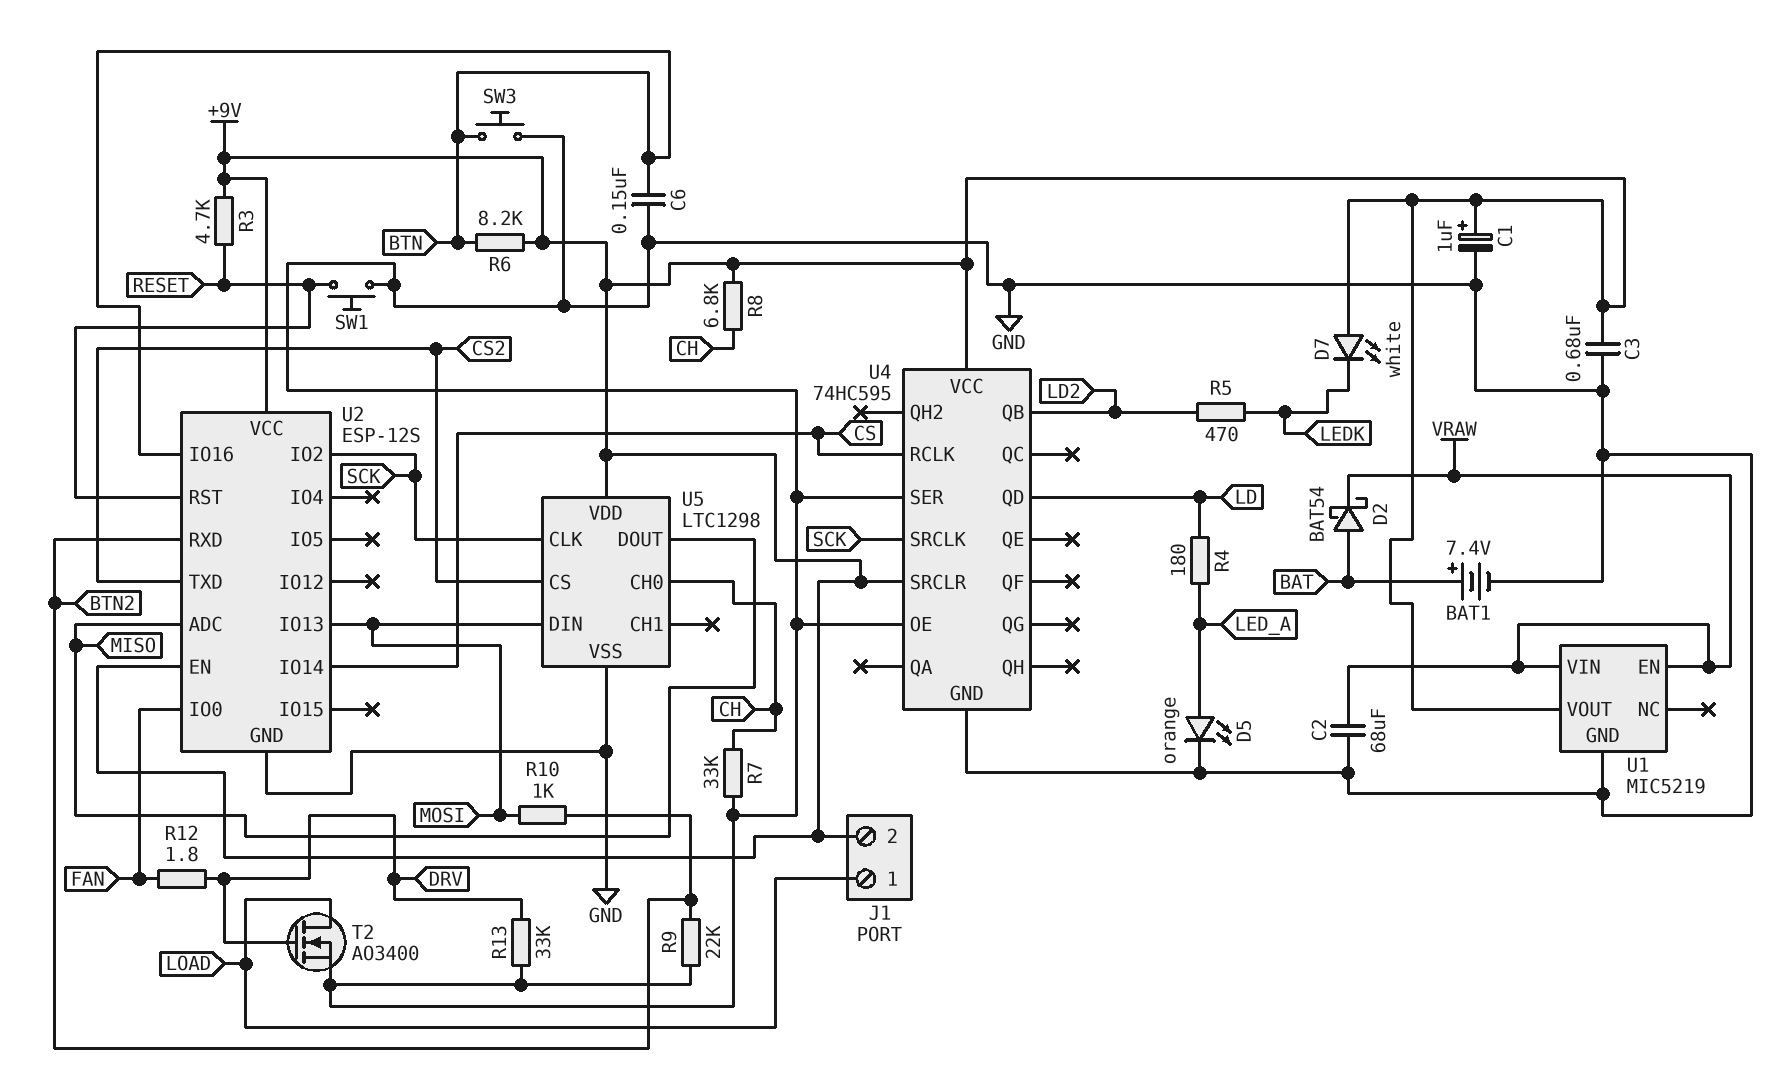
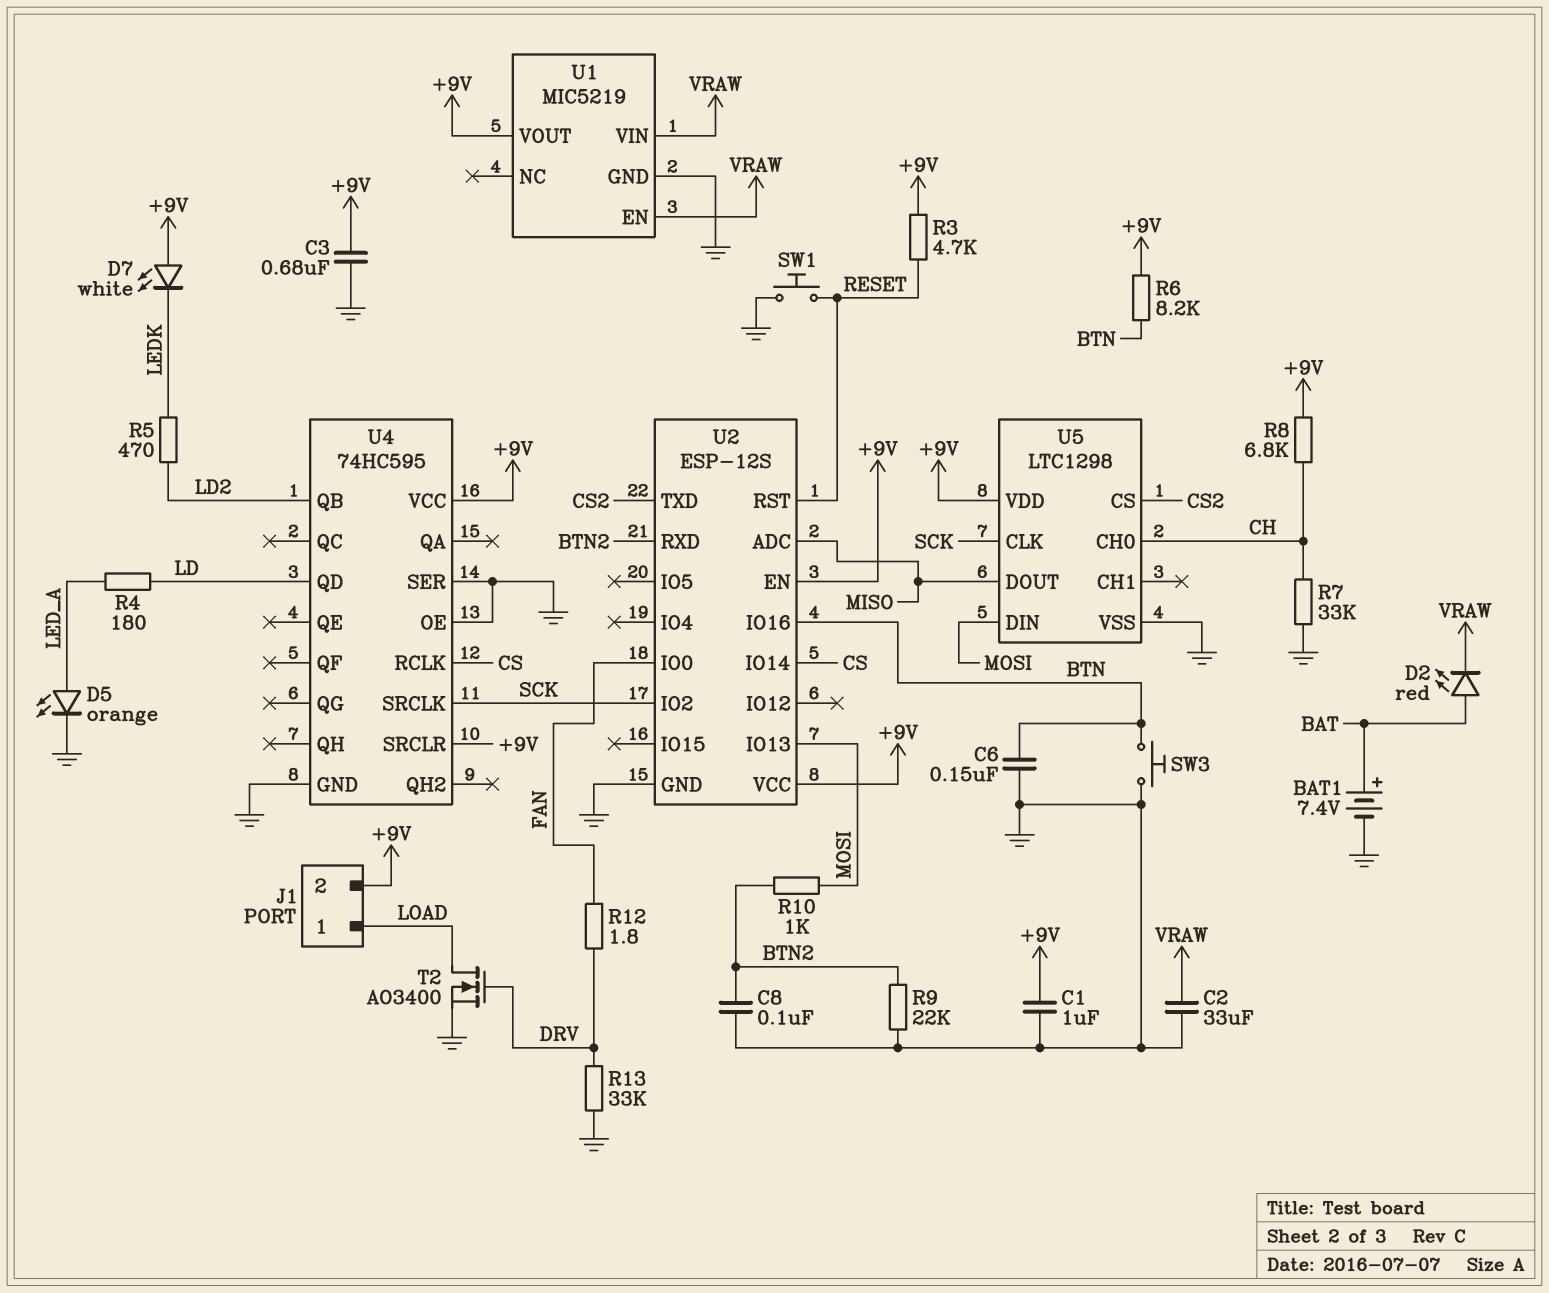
C1: 1uF (plus +9V, minus GND) -> 1uF (+9V, GND)
C2: 68uF (GND, VRAW) -> 33uF (GND, VRAW)
C8: none -> 100nF (BTN2, GND)
D2: schottky BAT54 (A BAT, K VRAW) -> LED red (A BAT, K VRAW)

